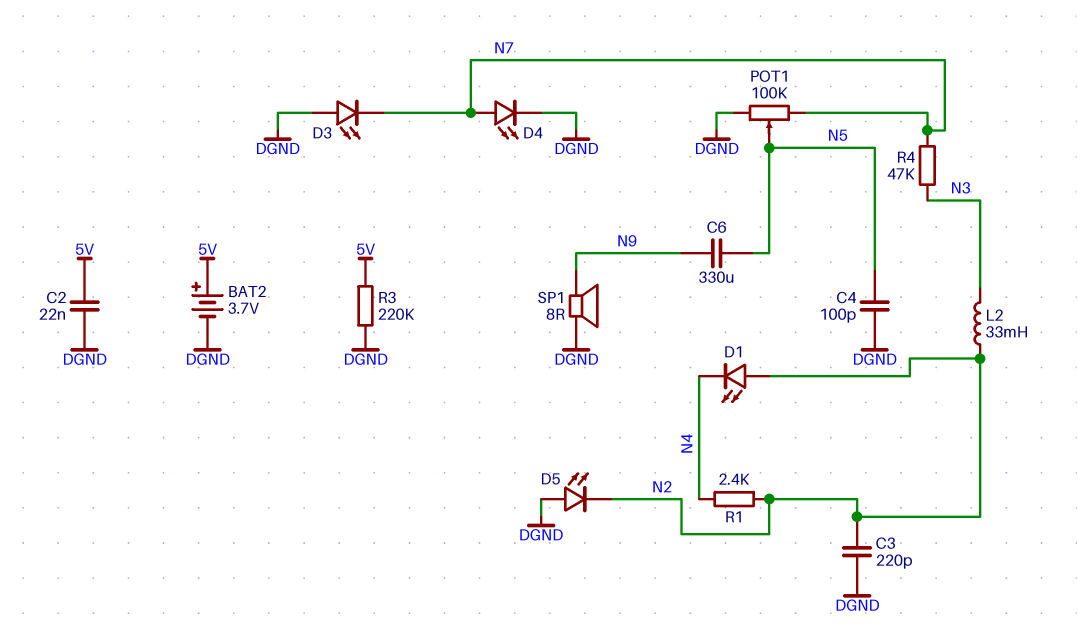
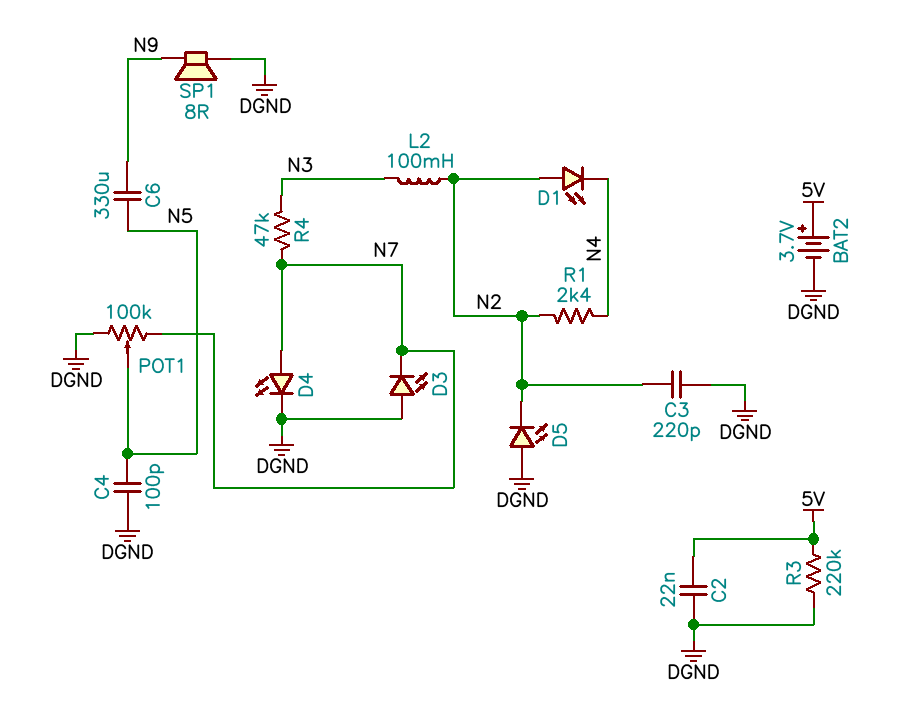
L2: 33mH (N2, N3) -> 100mH (N2, N3)

